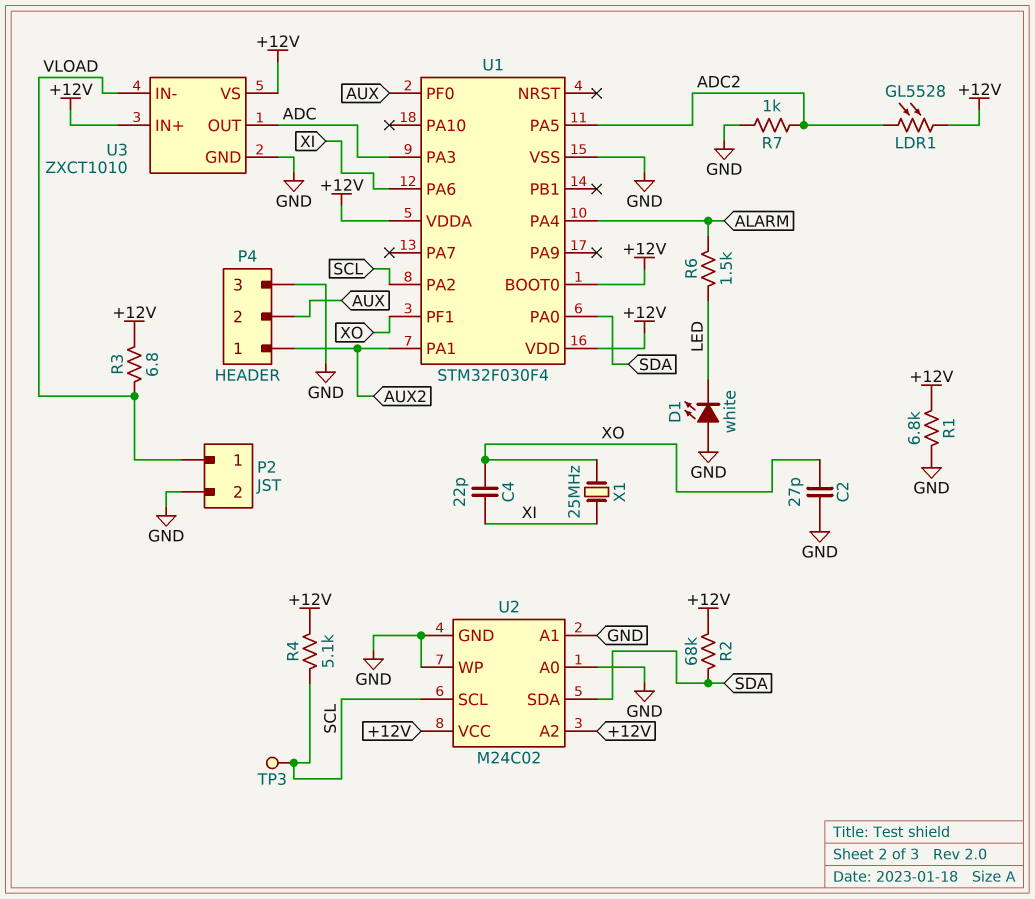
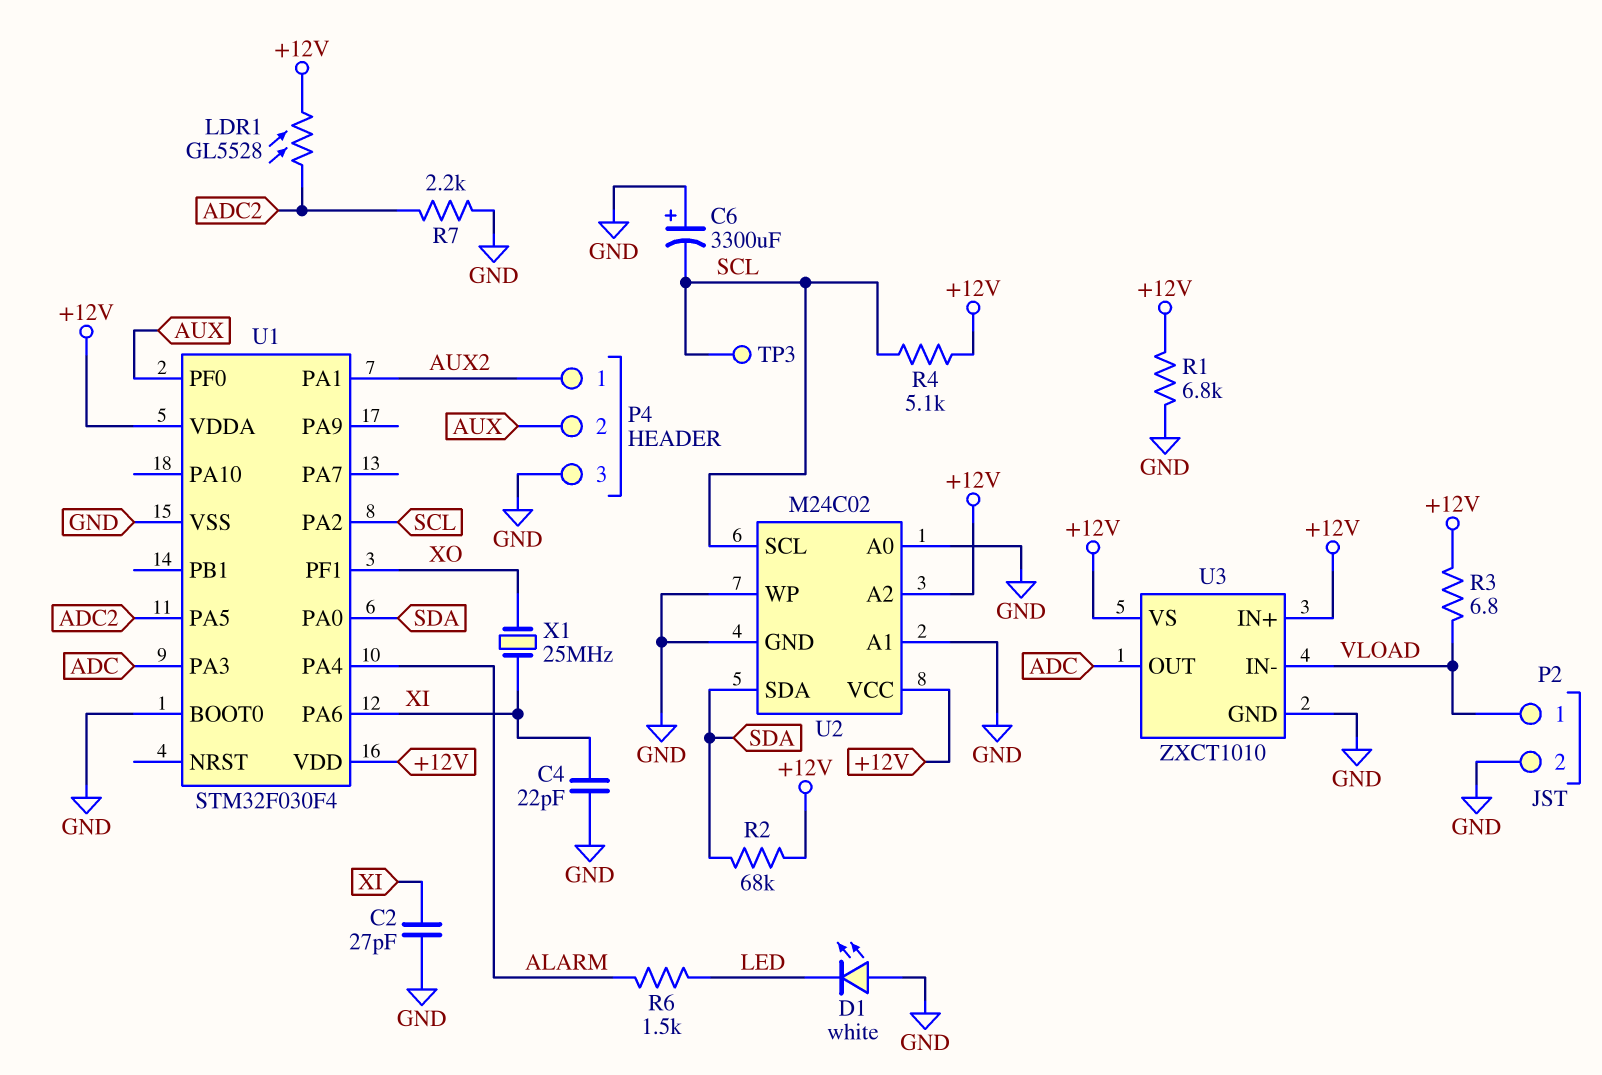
C2: 27pF (GND, XO) -> 27pF (GND, XI)
C4: 22pF (XI, XO) -> 22pF (GND, XI)
C6: none -> 3300uF (plus GND, minus SCL)
R7: 1k (ADC2, GND) -> 2.2k (ADC2, GND)
U1 pin BOOT0: +12V -> GND

